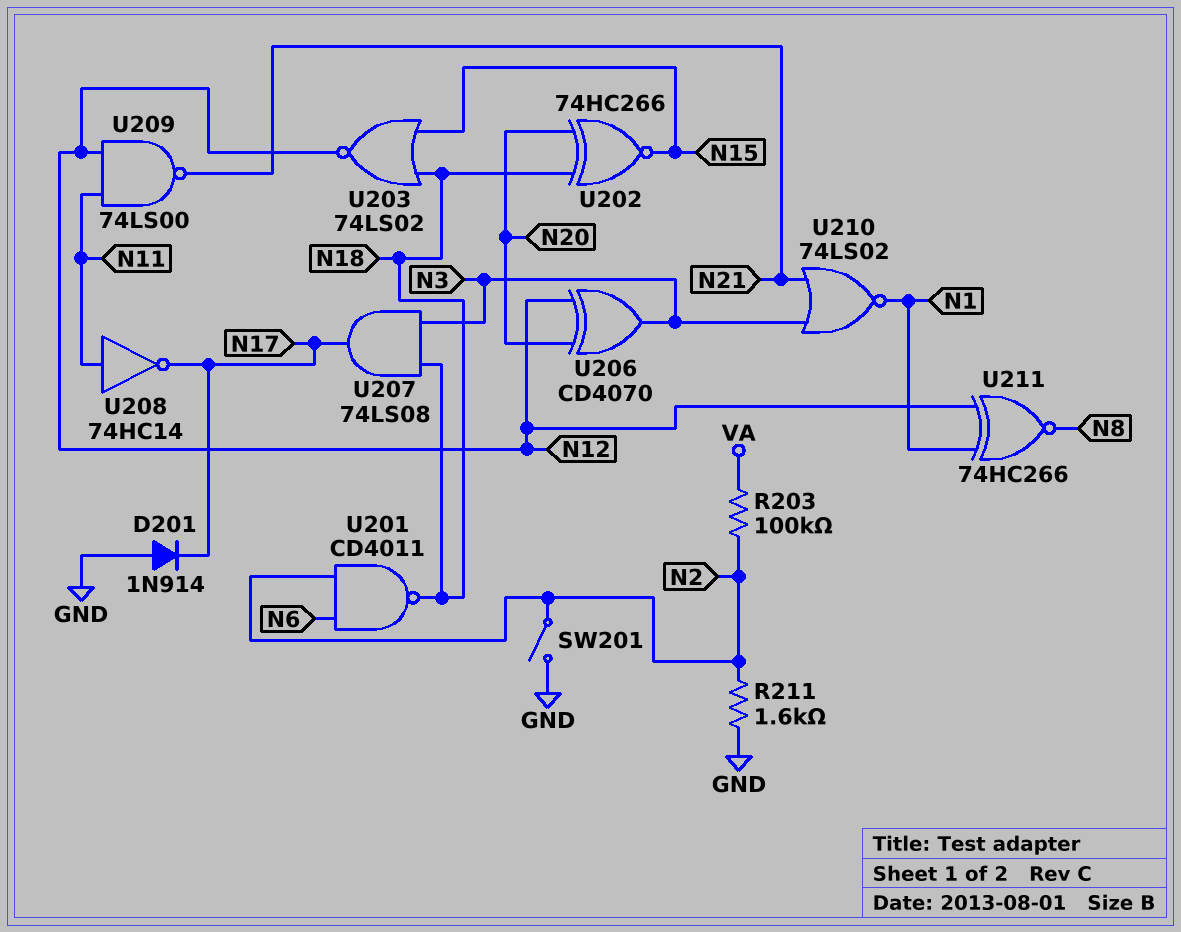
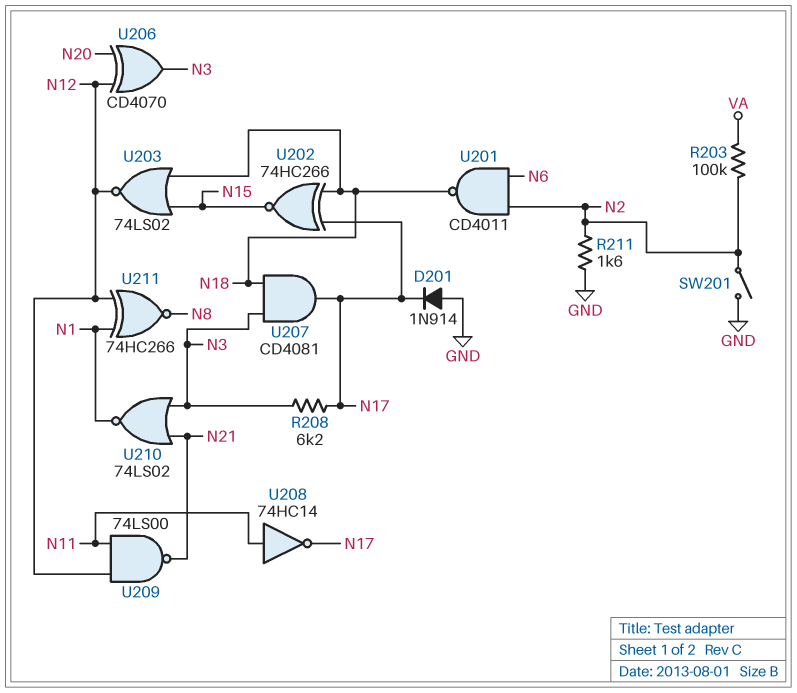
R208: none -> 6.2k (N3, N17)
U202: XNOR 74HC266 (in N18, in N20, out N15) -> XNOR 74HC266 (in N17, in N18, out N15)
U207: AND 74LS08 (in N3, in N18, out N17) -> AND CD4081 (in N3, in N18, out N17)

